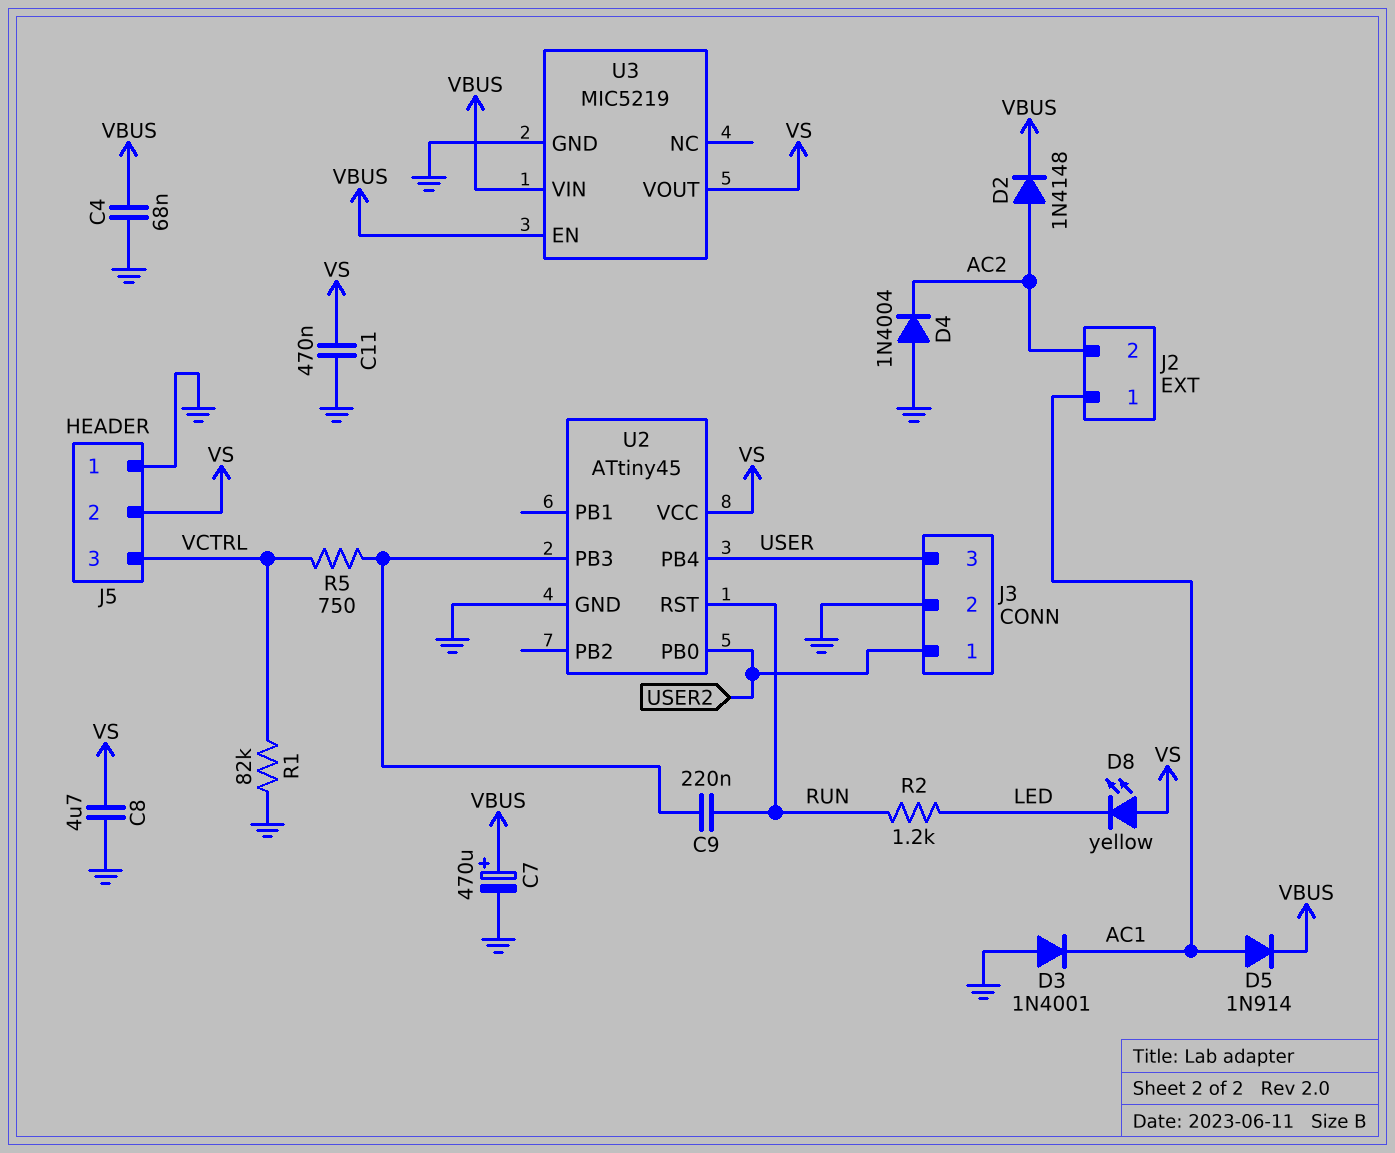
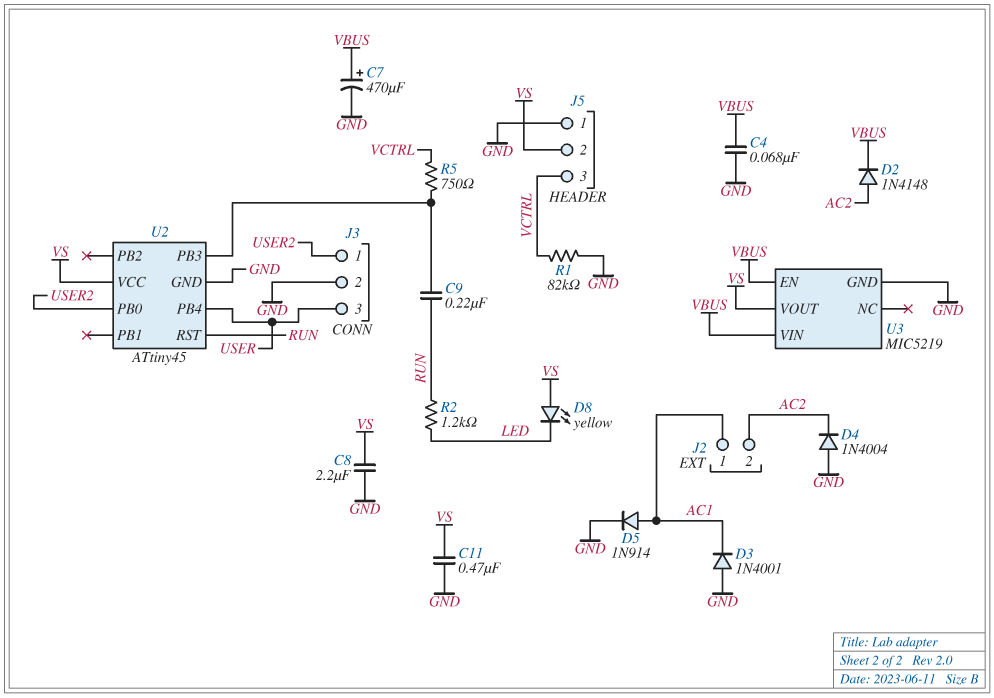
C8: 4.7uF (GND, VS) -> 2.2uF (GND, VS)
D5: diode 1N914 (A AC1, K VBUS) -> diode 1N914 (A AC1, K GND)

